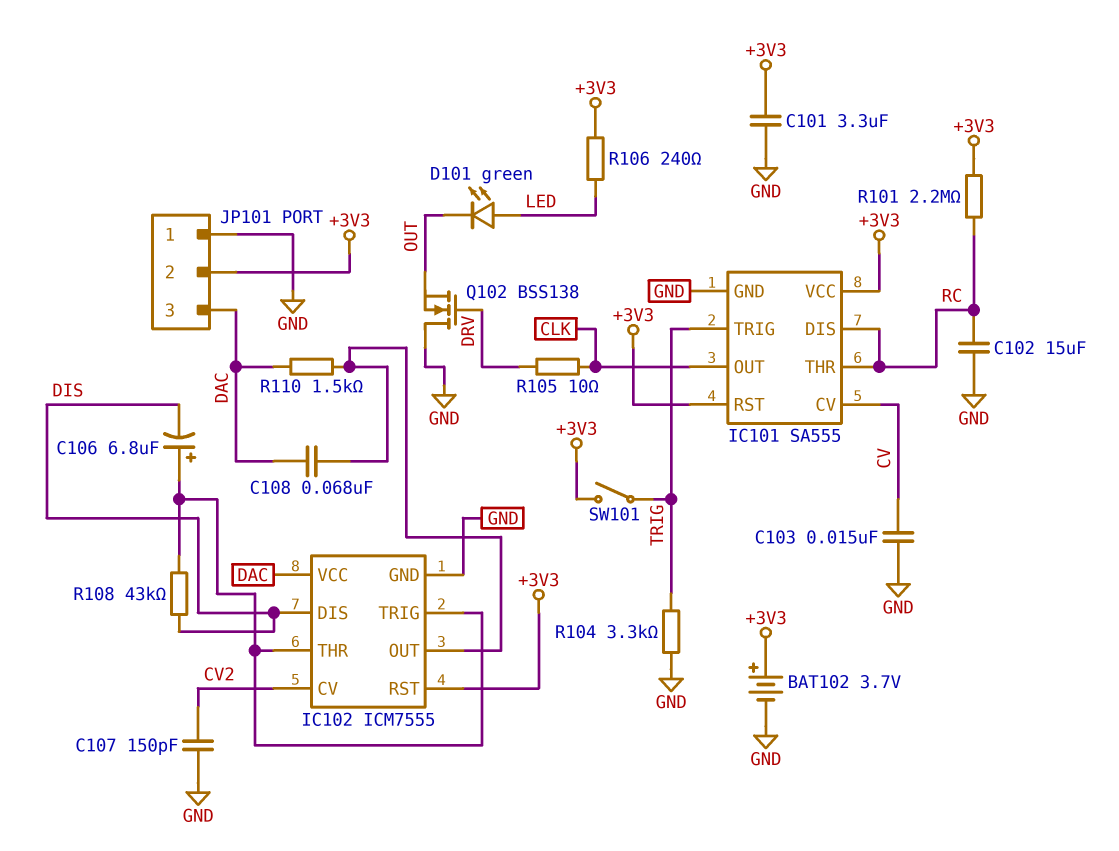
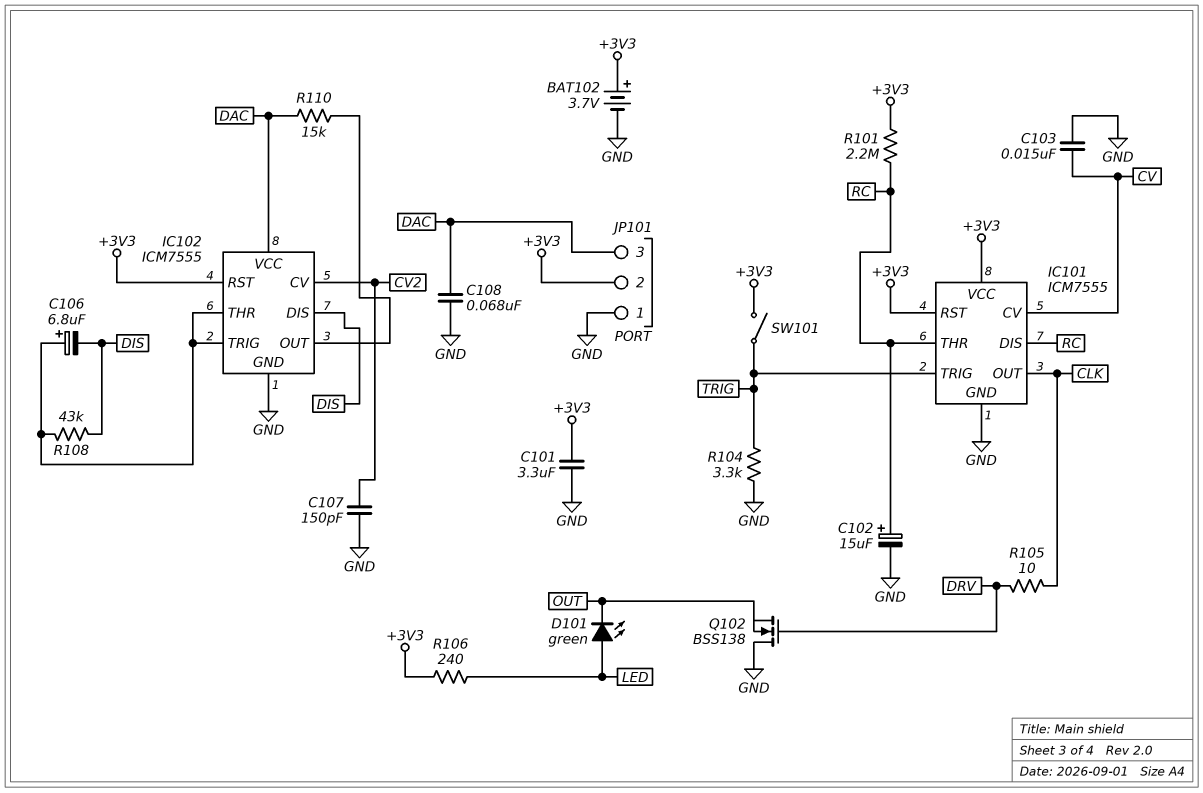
C102: 15uF (GND, RC) -> 15uF (plus RC, minus GND)
C108: 68nF (DAC, IC102/OUT) -> 68nF (DAC, GND)
IC101: SA555 -> ICM7555
R110: 1.5k (DAC, IC102/OUT) -> 15k (DAC, IC102/OUT)

